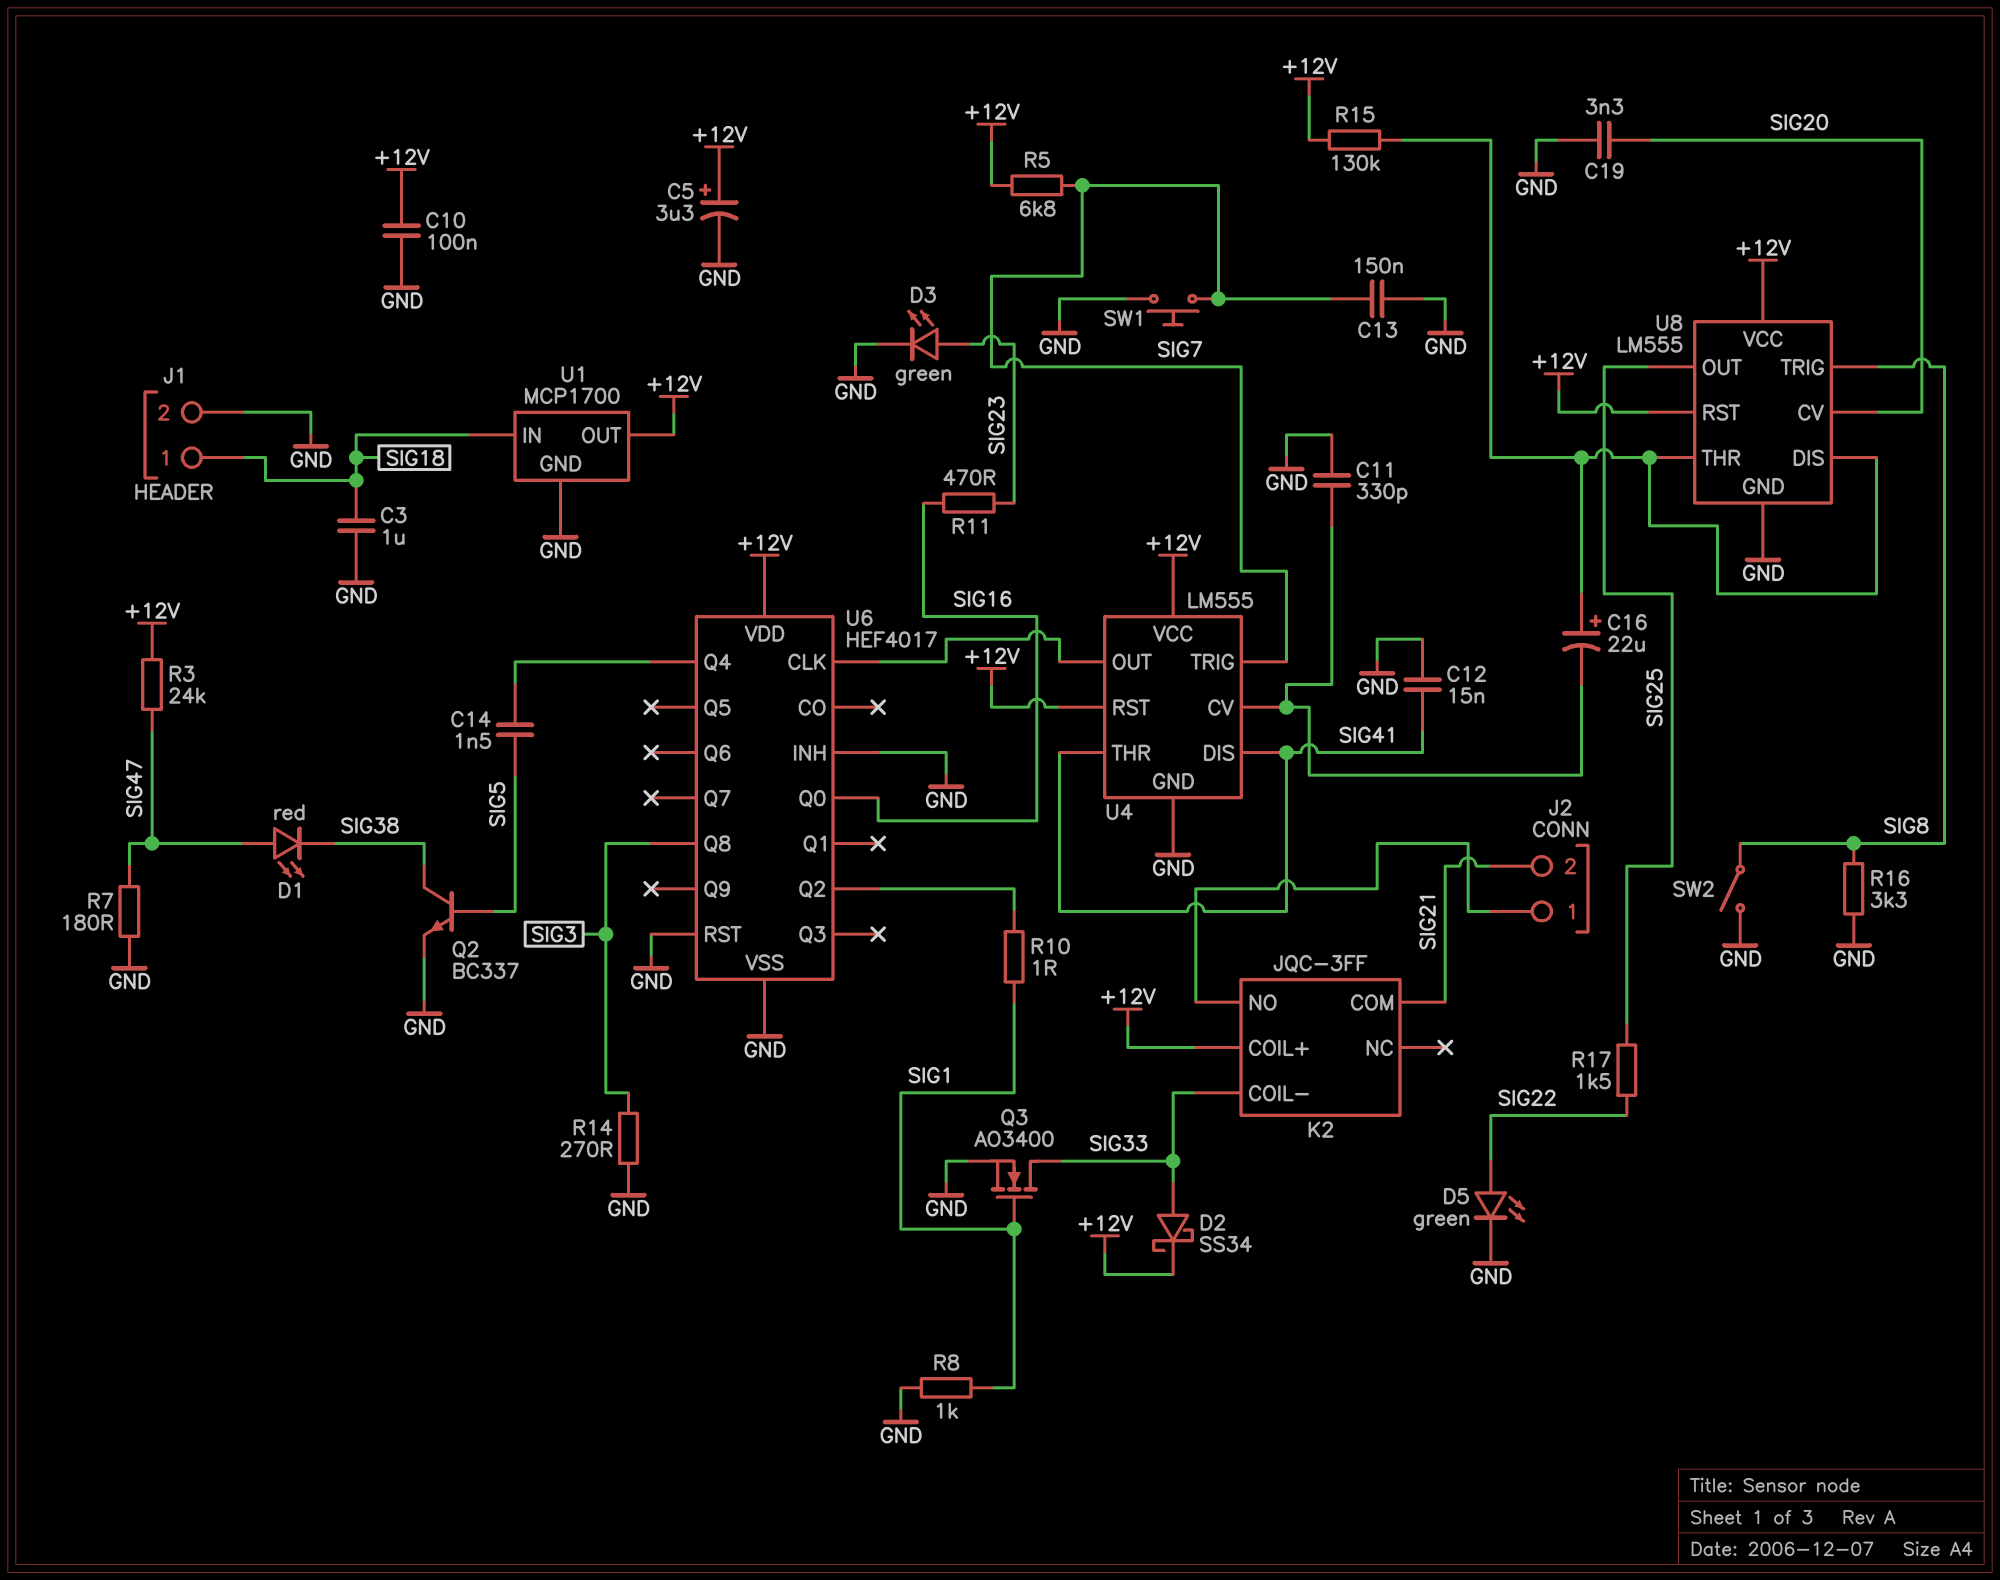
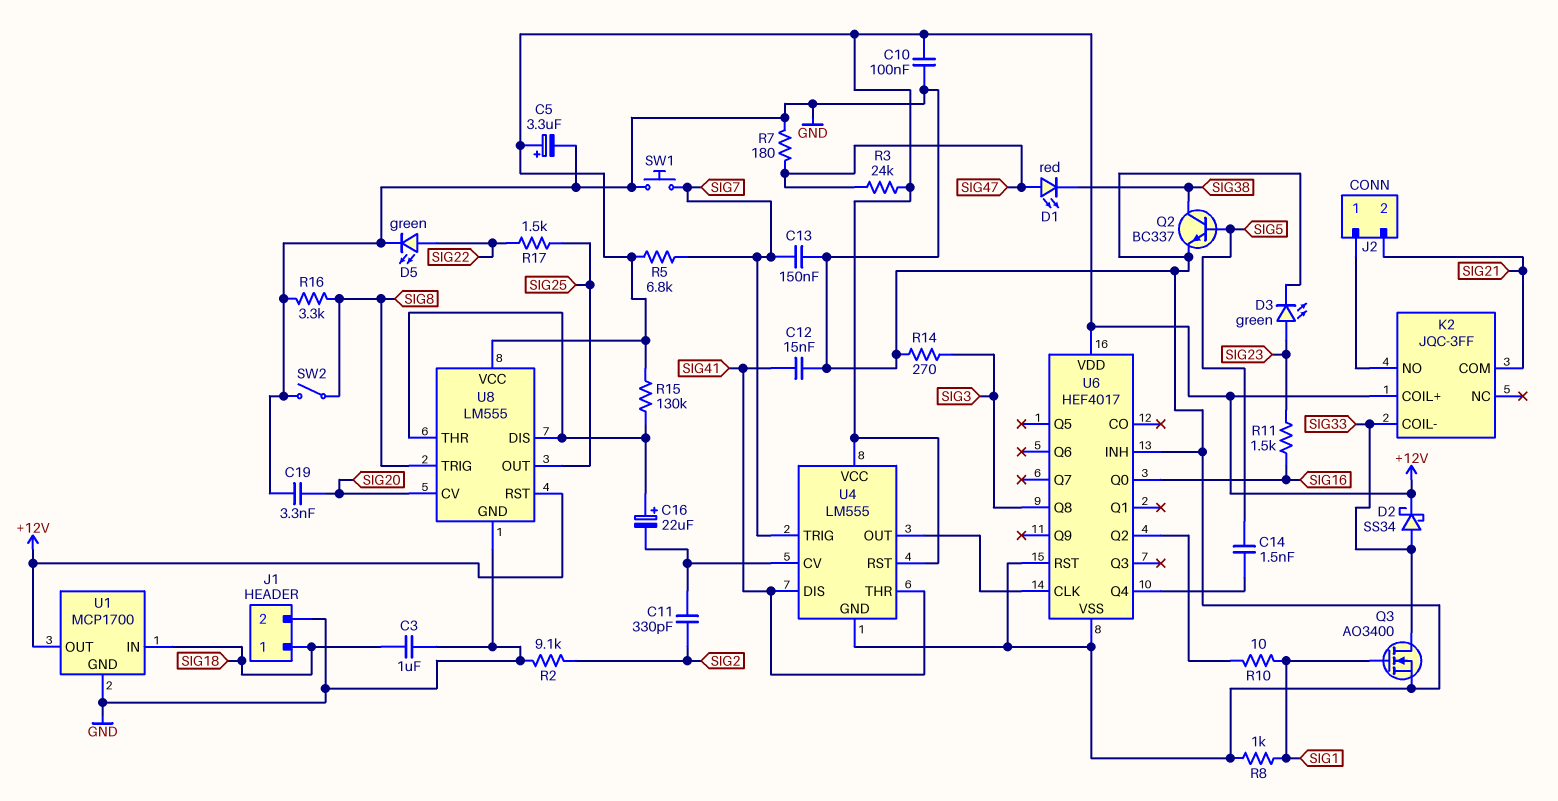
C11: 330pF (GND, U4/CV) -> 330pF (SIG2, U4/CV)
R2: none -> 9.1k (GND, SIG2)
R10: 1 (SIG1, U6/Q2) -> 10 (SIG1, U6/Q2)
R11: 470 (SIG16, SIG23) -> 1.5k (SIG16, SIG23)

